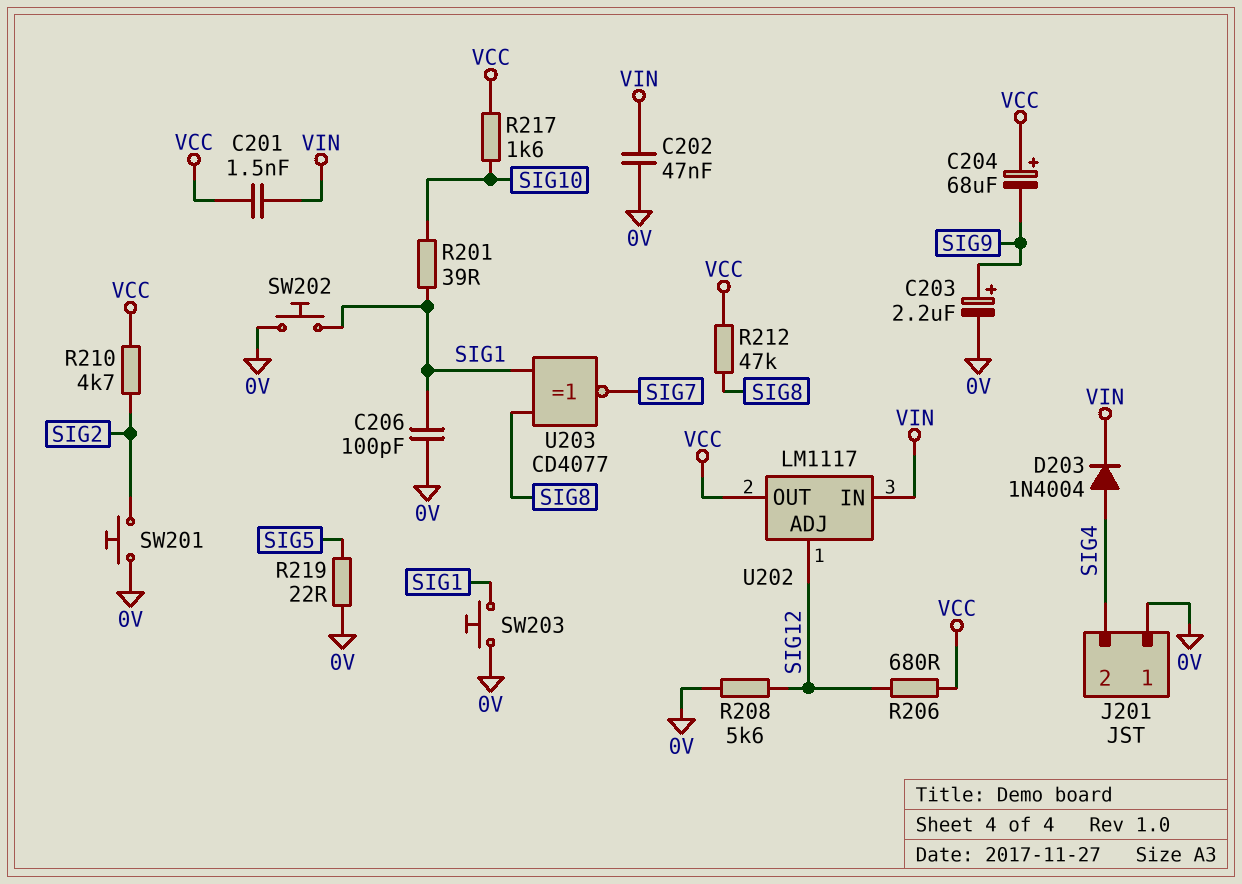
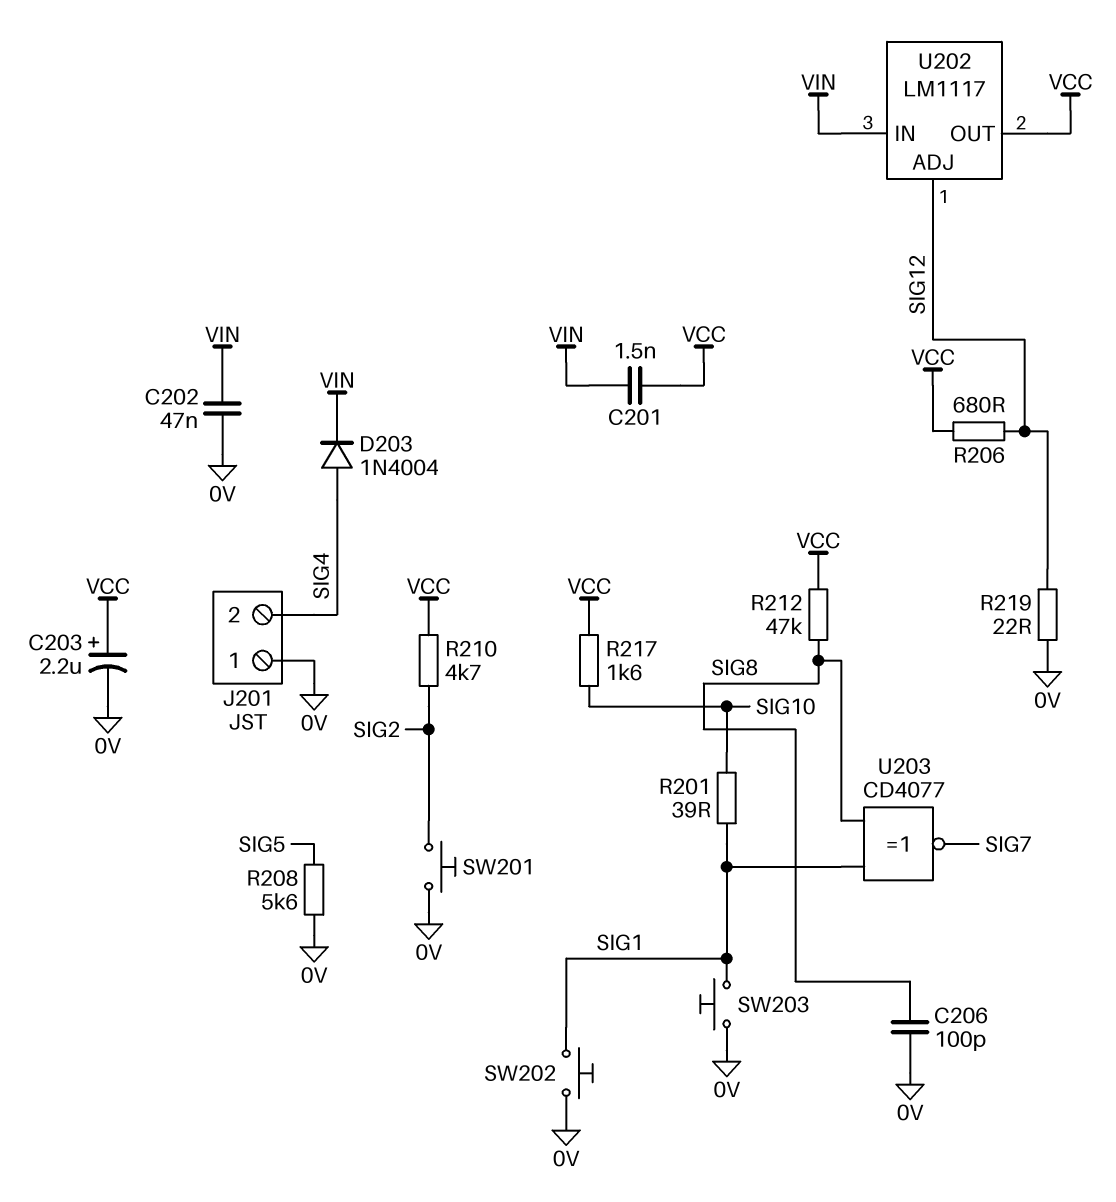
C203: 2.2uF (plus SIG9, minus 0V) -> 2.2uF (plus VCC, minus 0V)
C204: 68uF (plus VCC, minus SIG9) -> none
C206: 100pF (0V, SIG1) -> 100pF (0V, SIG8)
R208: 5.6k (0V, SIG12) -> 5.6k (0V, SIG5)
R219: 22 (0V, SIG5) -> 22 (0V, SIG12)

